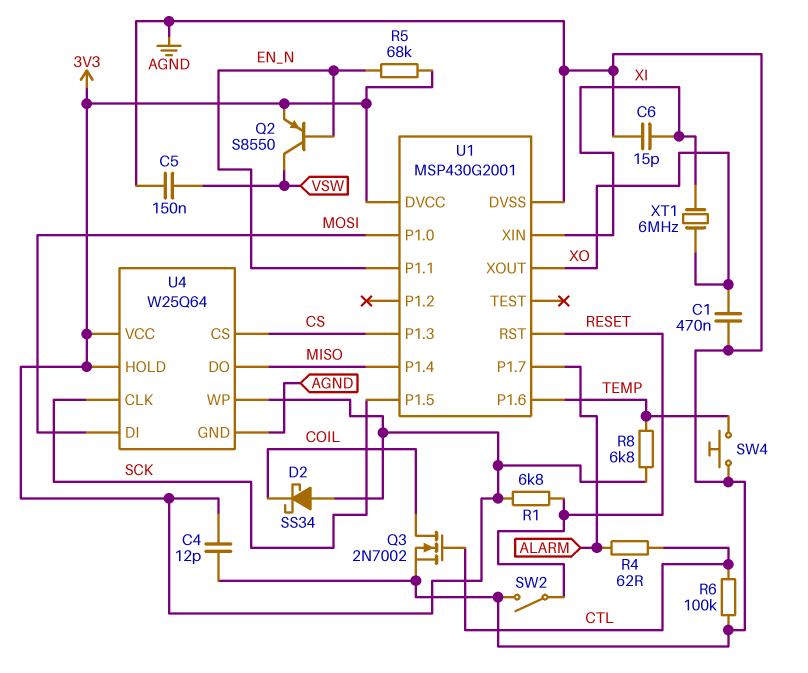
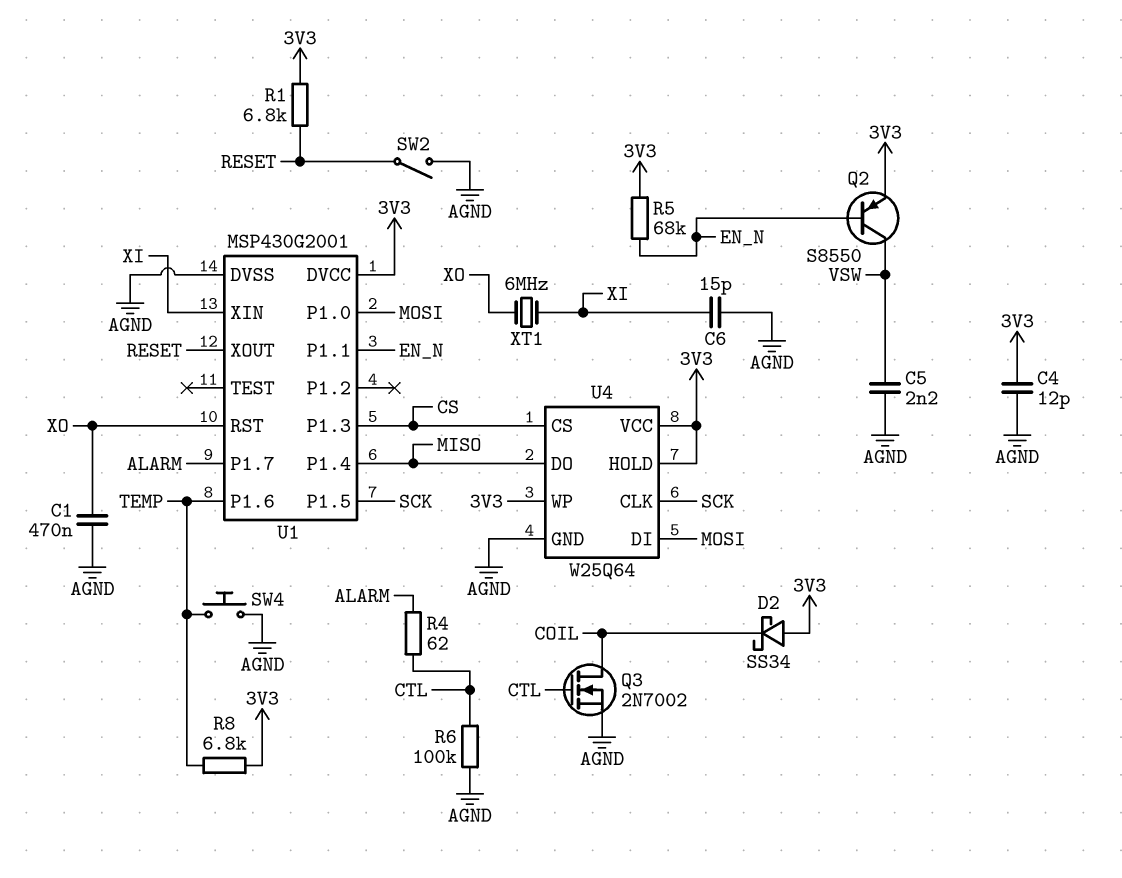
C5: 150nF (AGND, VSW) -> 2.2nF (AGND, VSW)
U1 pin RST: RESET -> XO
U1 pin XOUT: XO -> RESET

